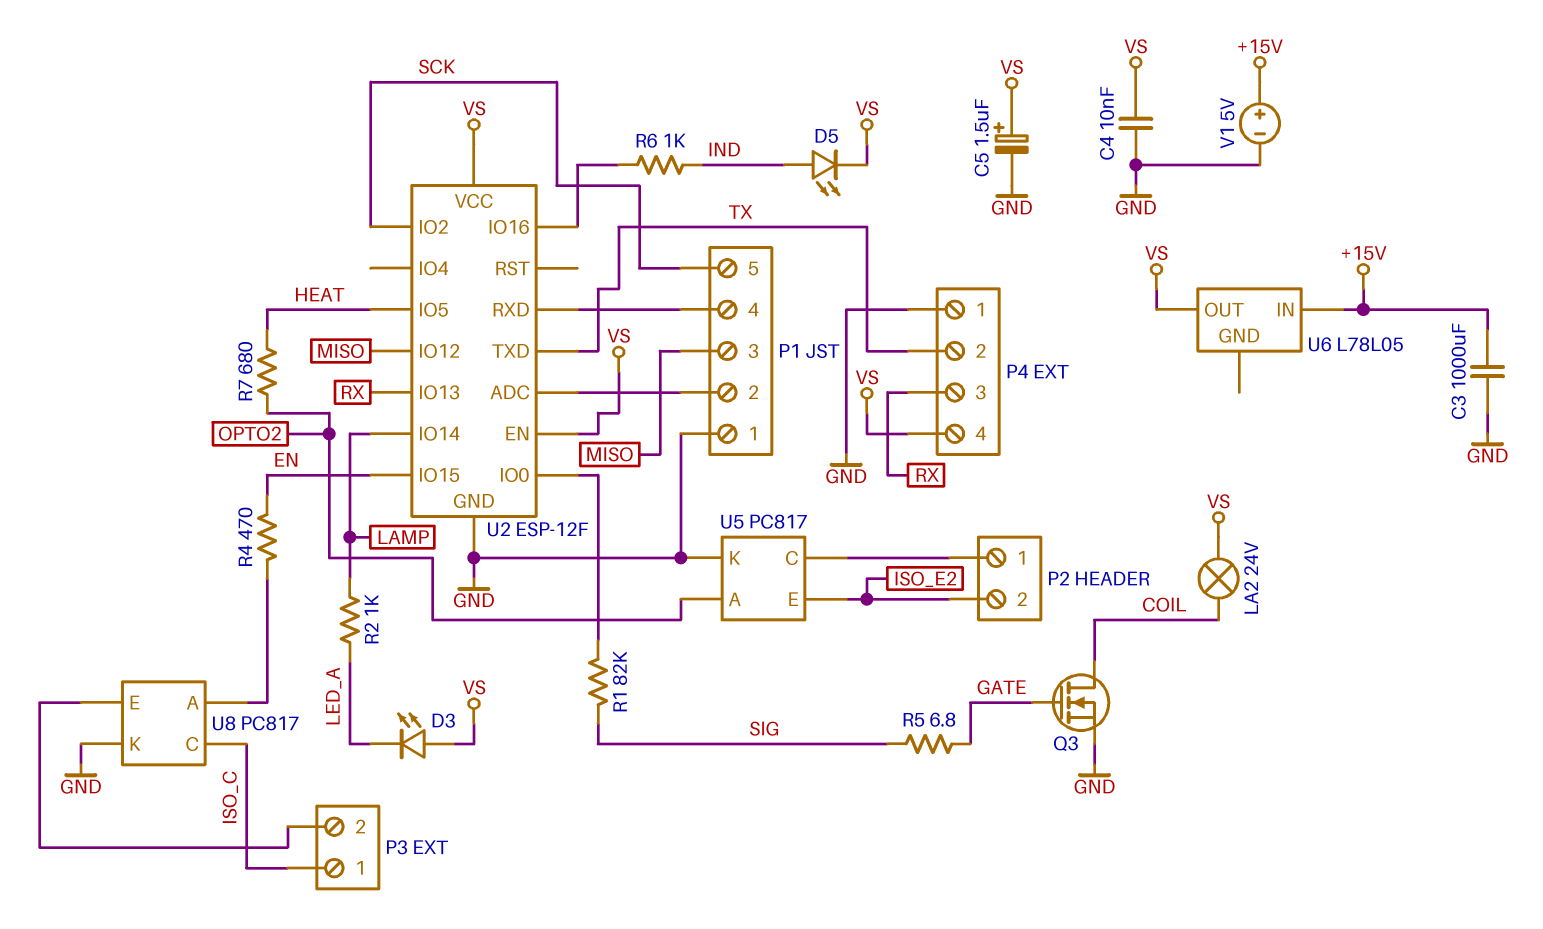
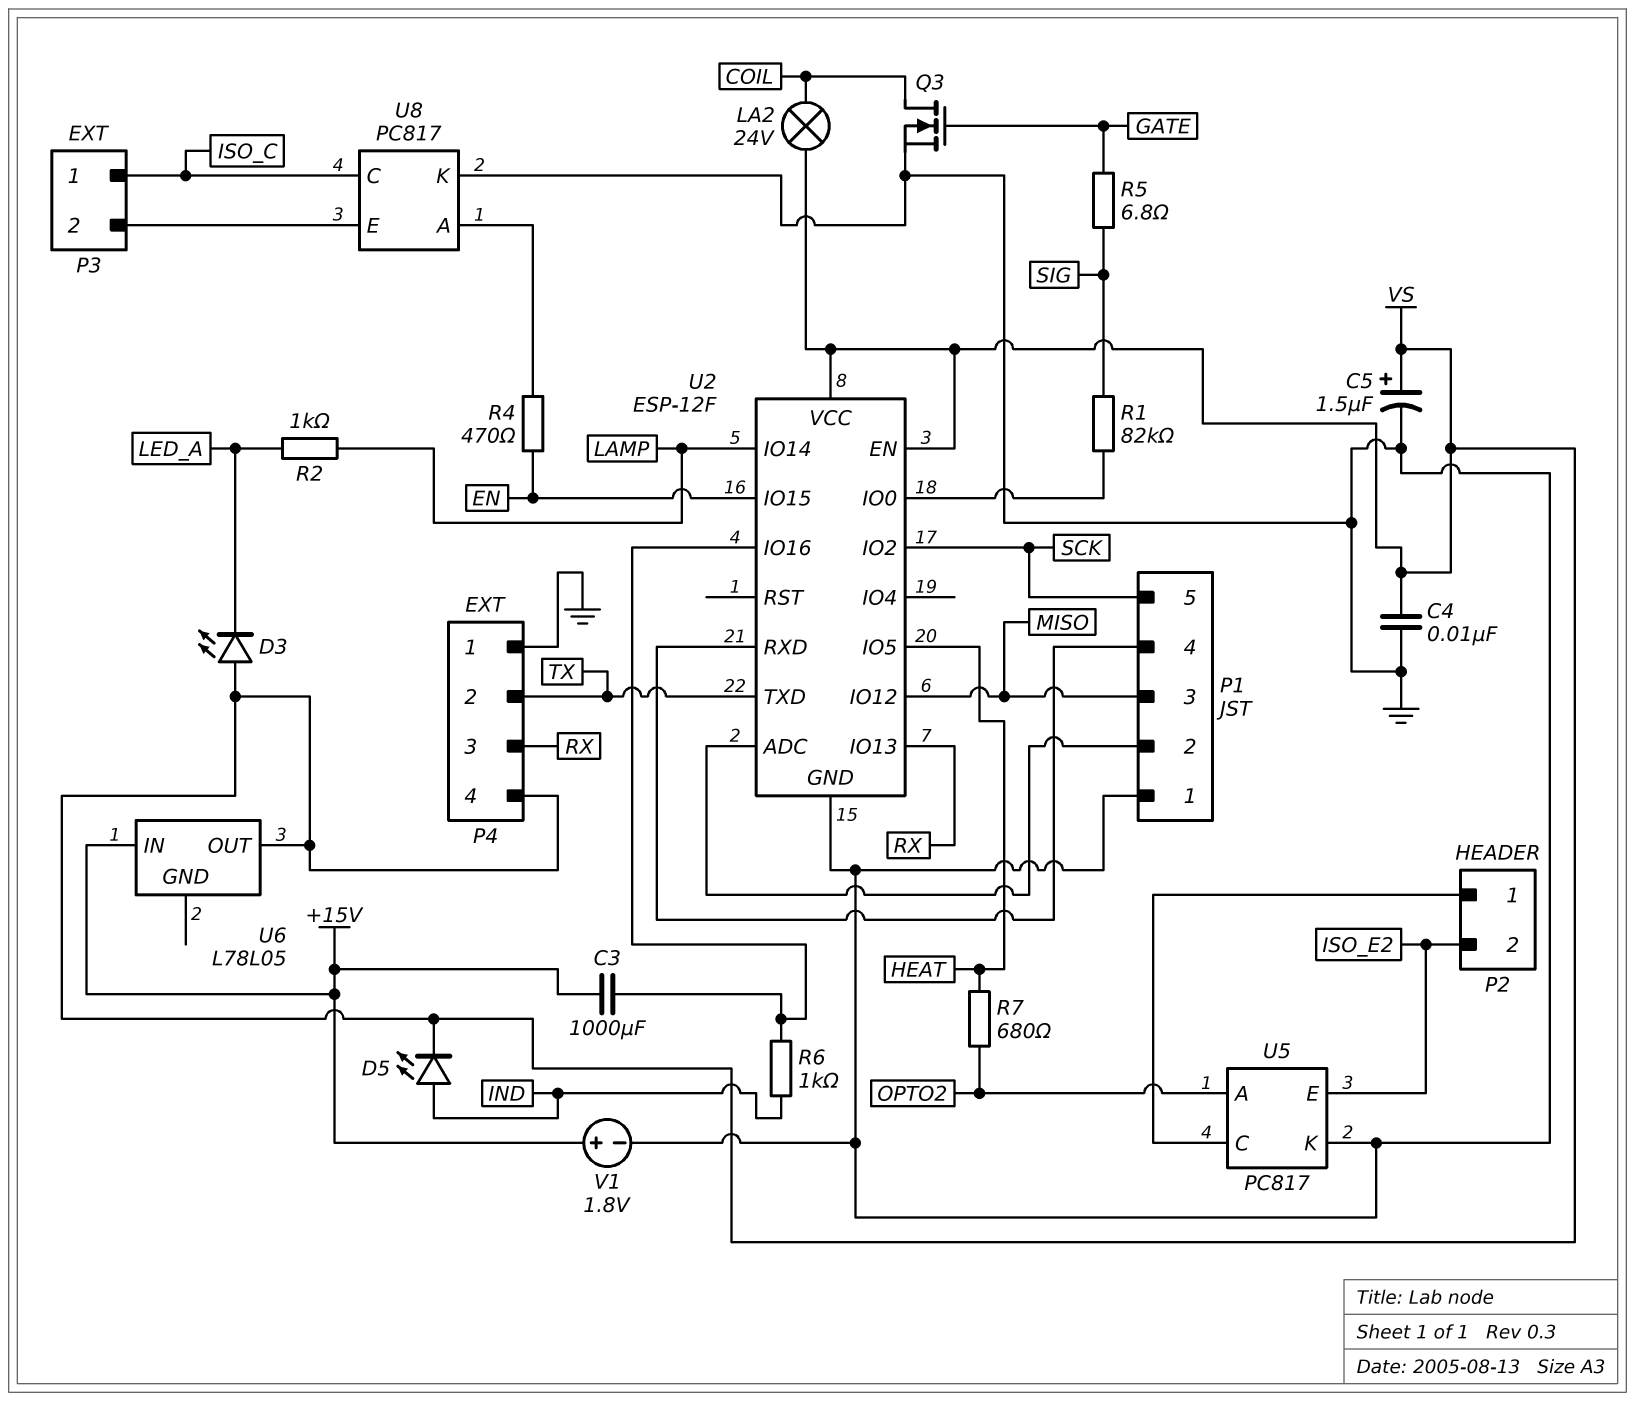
C3: 1000uF (+15V, GND) -> 1000uF (+15V, U2/IO16)
V1: 5V (plus +15V, minus GND) -> 1.8V (plus +15V, minus GND)

